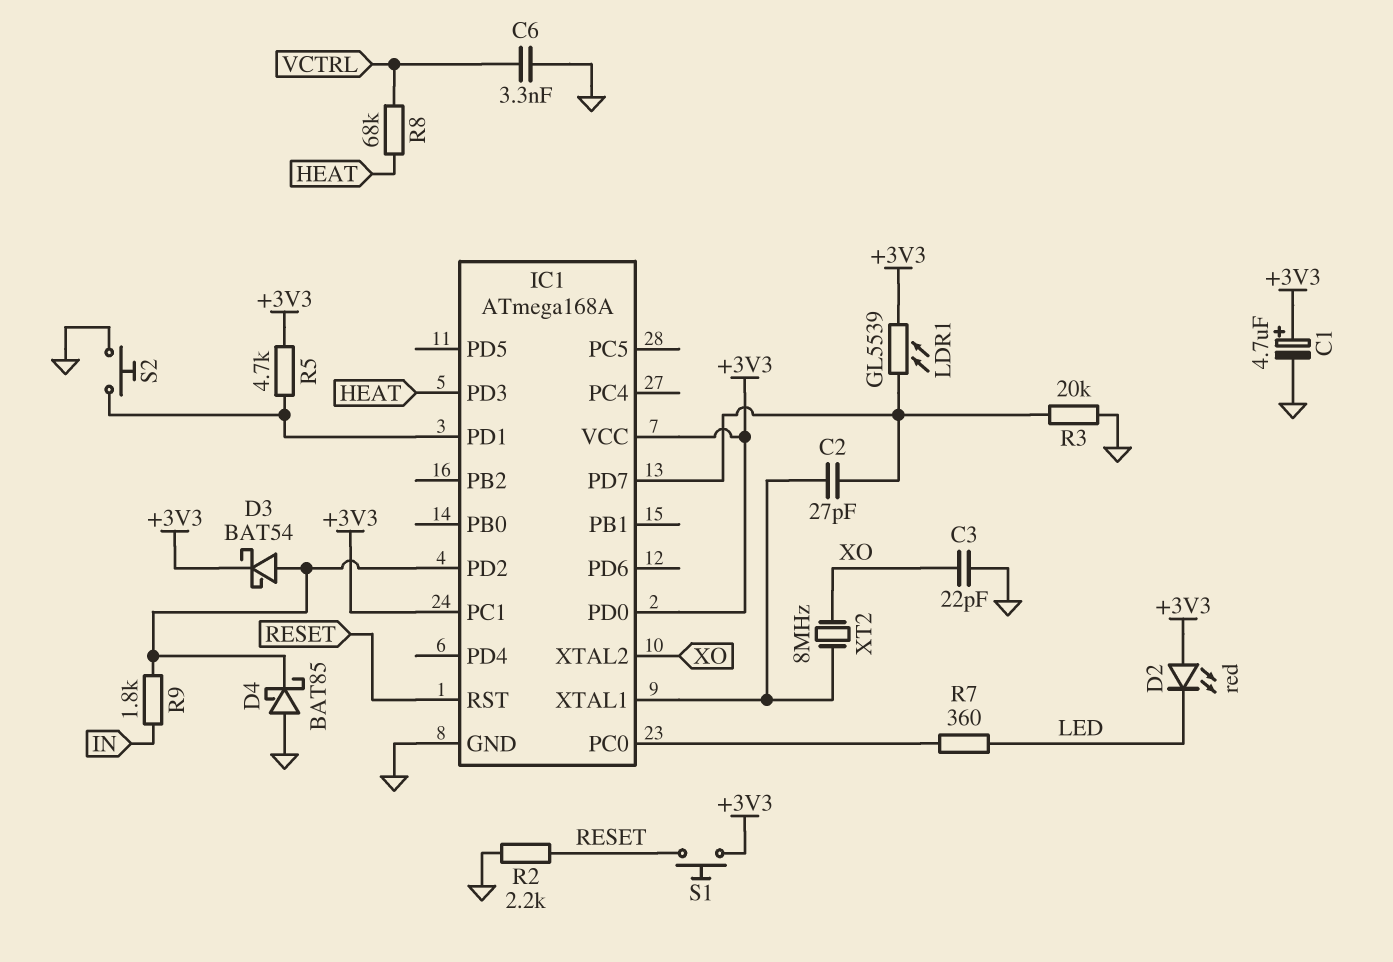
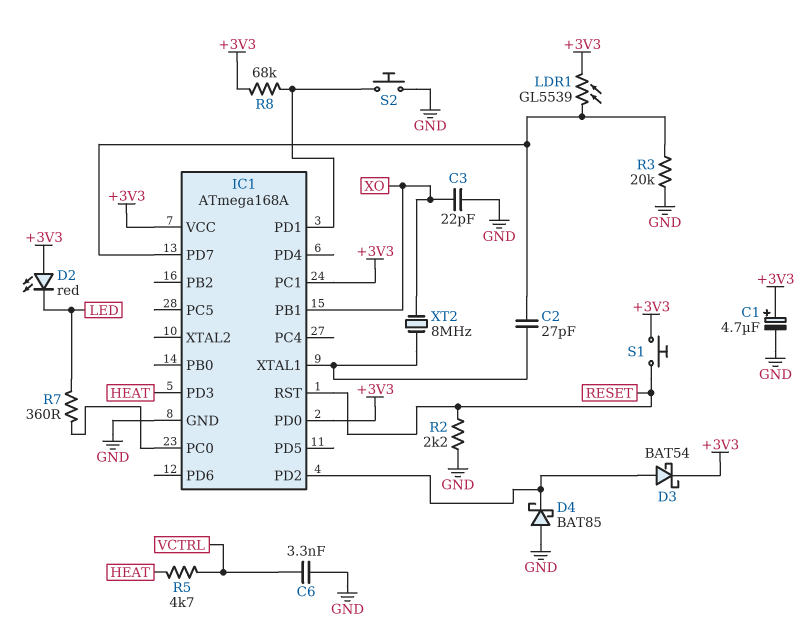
IC1 pin PB1: none -> XO
IC1 pin XTAL2: XO -> none
R5: 4.7k (+3V3, IC1/PD1) -> 4.7k (HEAT, VCTRL)
R8: 68k (HEAT, VCTRL) -> 68k (+3V3, IC1/PD1)
R9: 1.8k (IC1/PD2, IN) -> none

